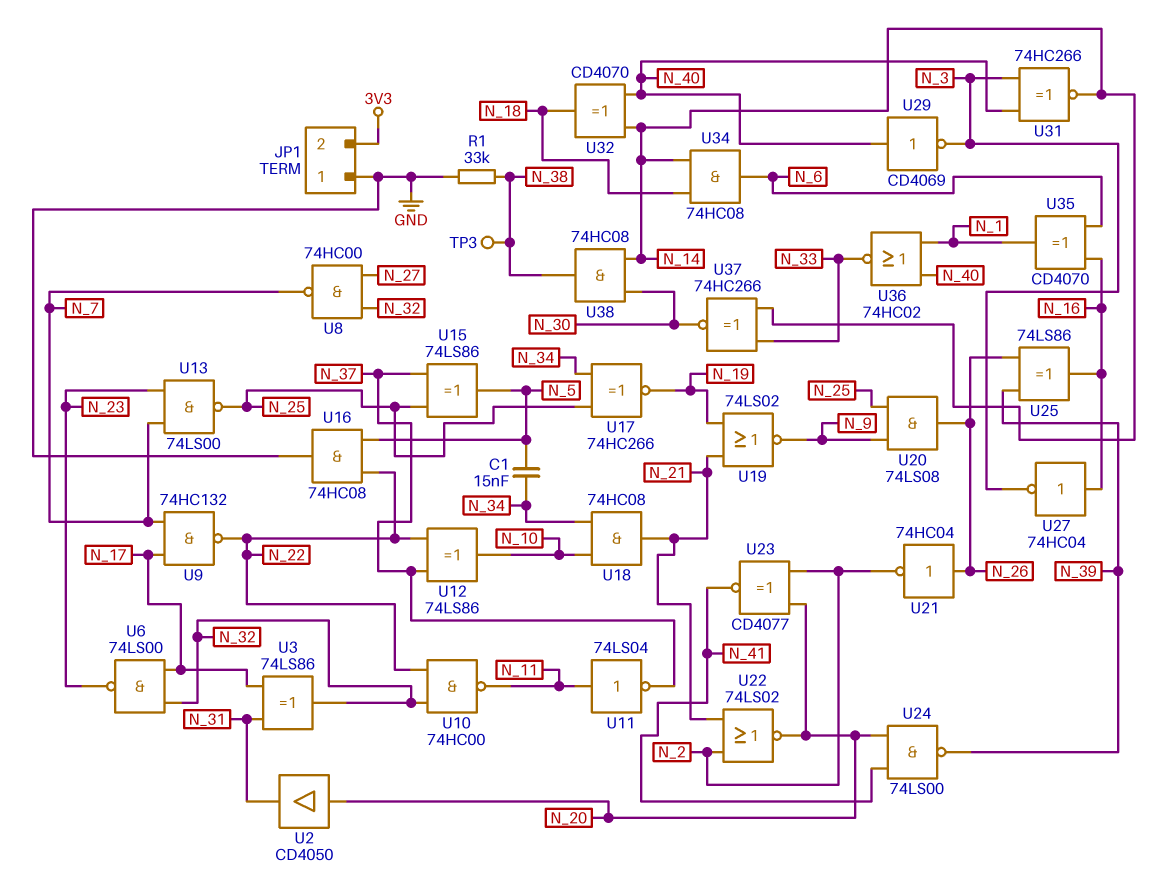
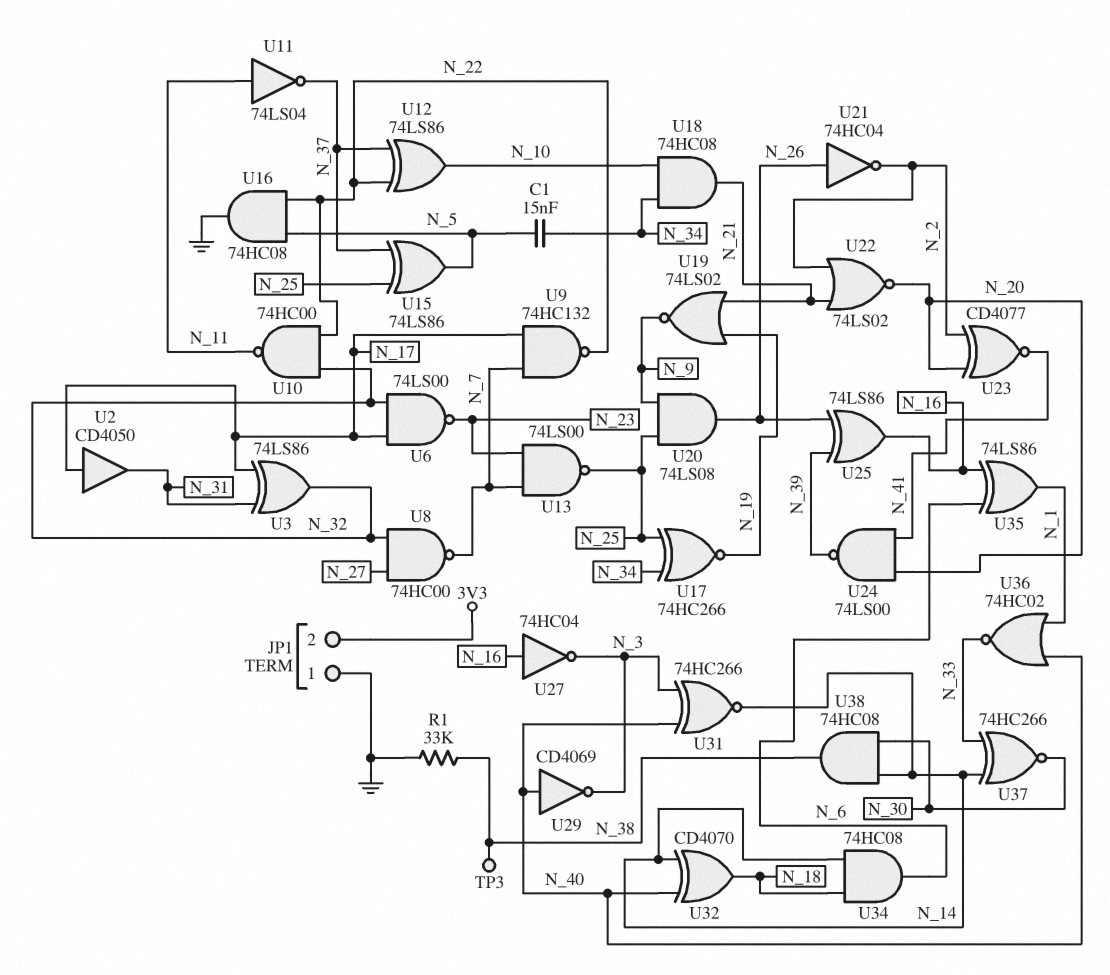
U2: buffer CD4050 (in N_20, out N_31) -> buffer CD4050 (in N_17, out N_31)
U35: XOR CD4070 (in N_6, in N_16, out N_1) -> XOR 74LS86 (in N_6, in N_16, out N_1)

